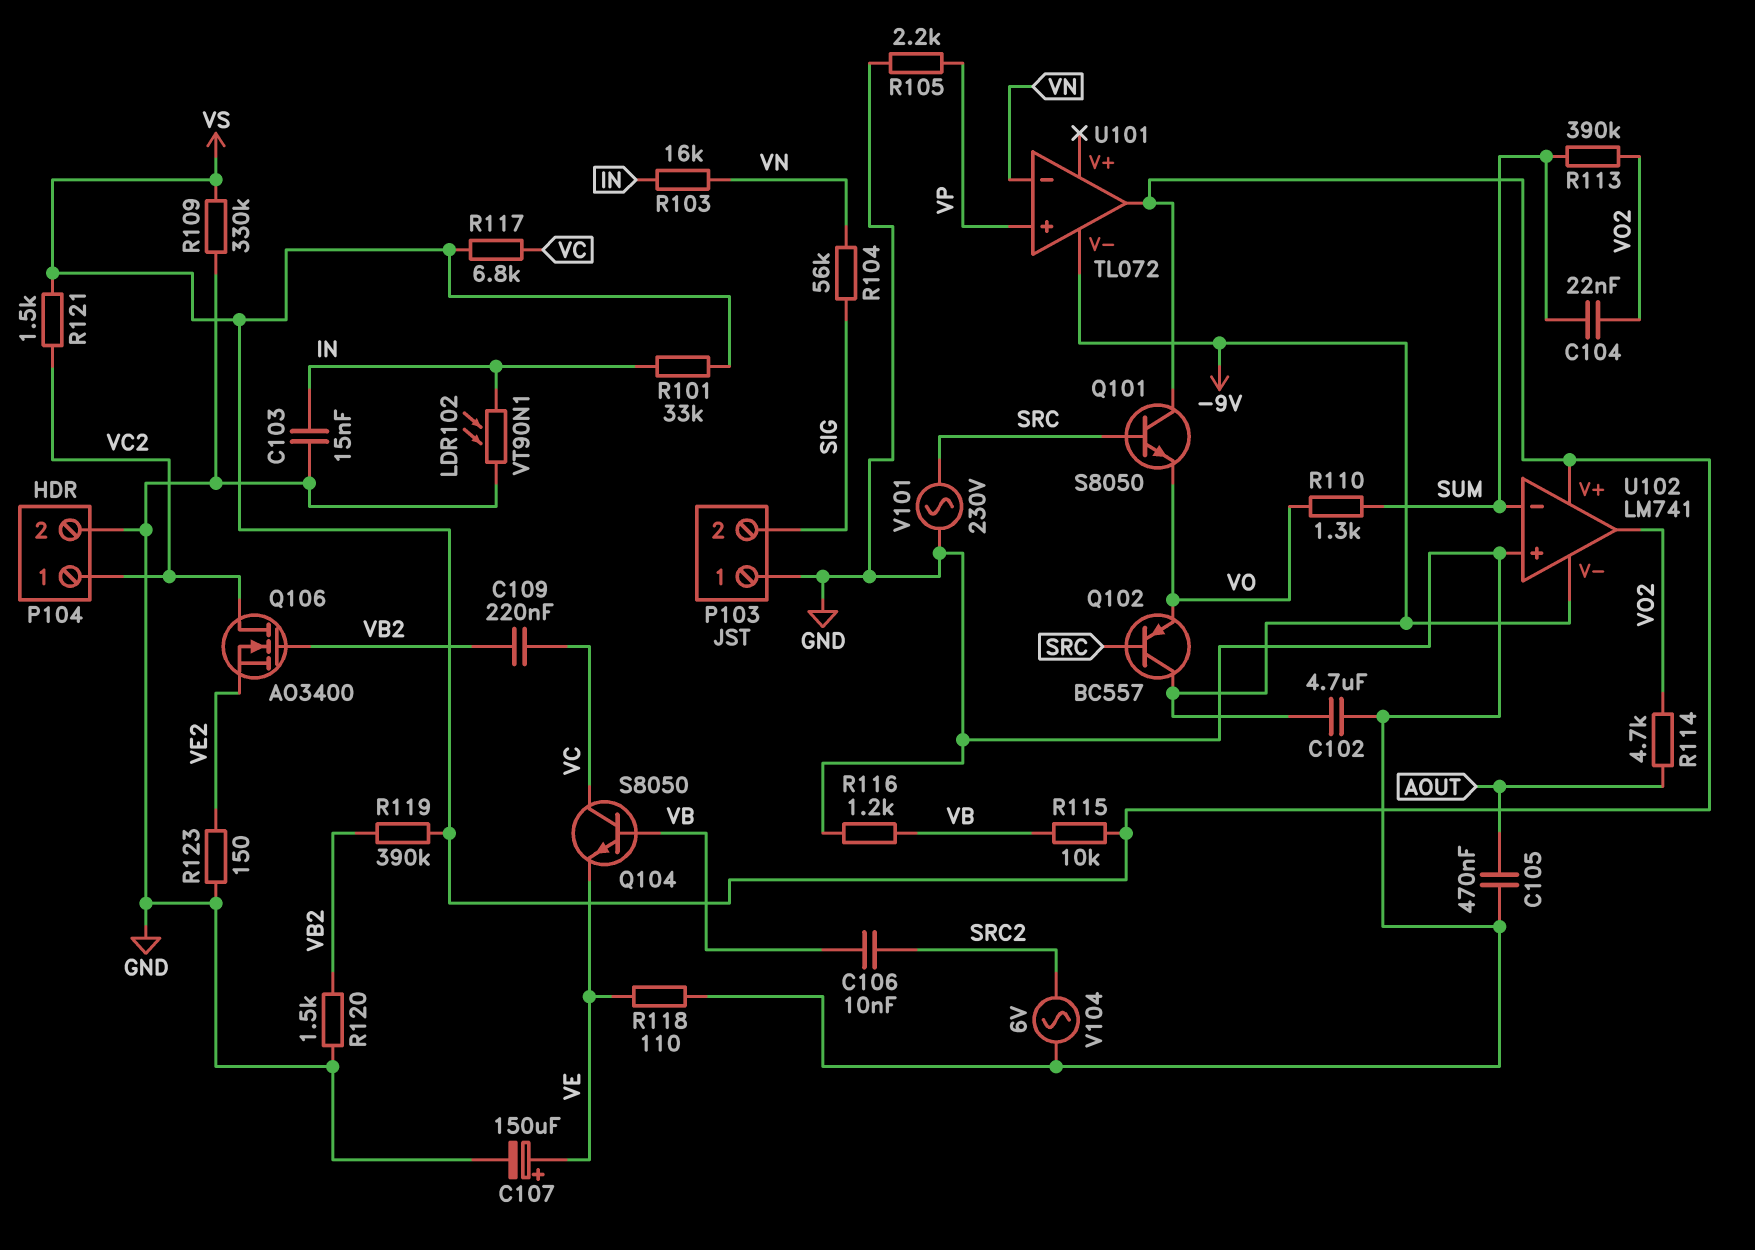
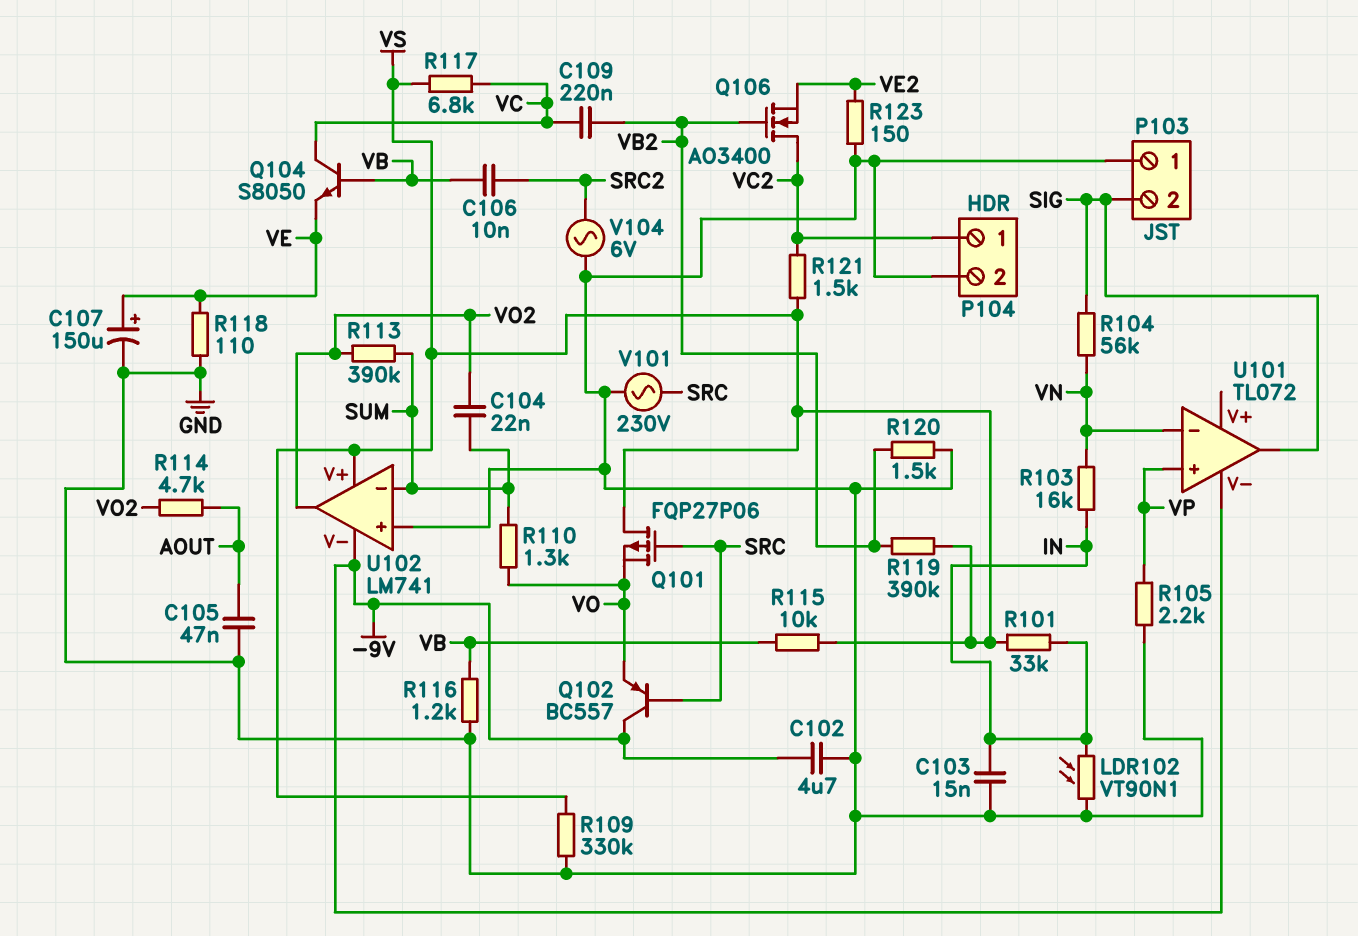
C105: 470nF (AOUT, GND) -> 47nF (AOUT, GND)
Q101: NPN S8050 (B SRC, C VS, E VO) -> PMOS FQP27P06 (G SRC, D VS, S VO)
U101 pin out: VS -> SIG

